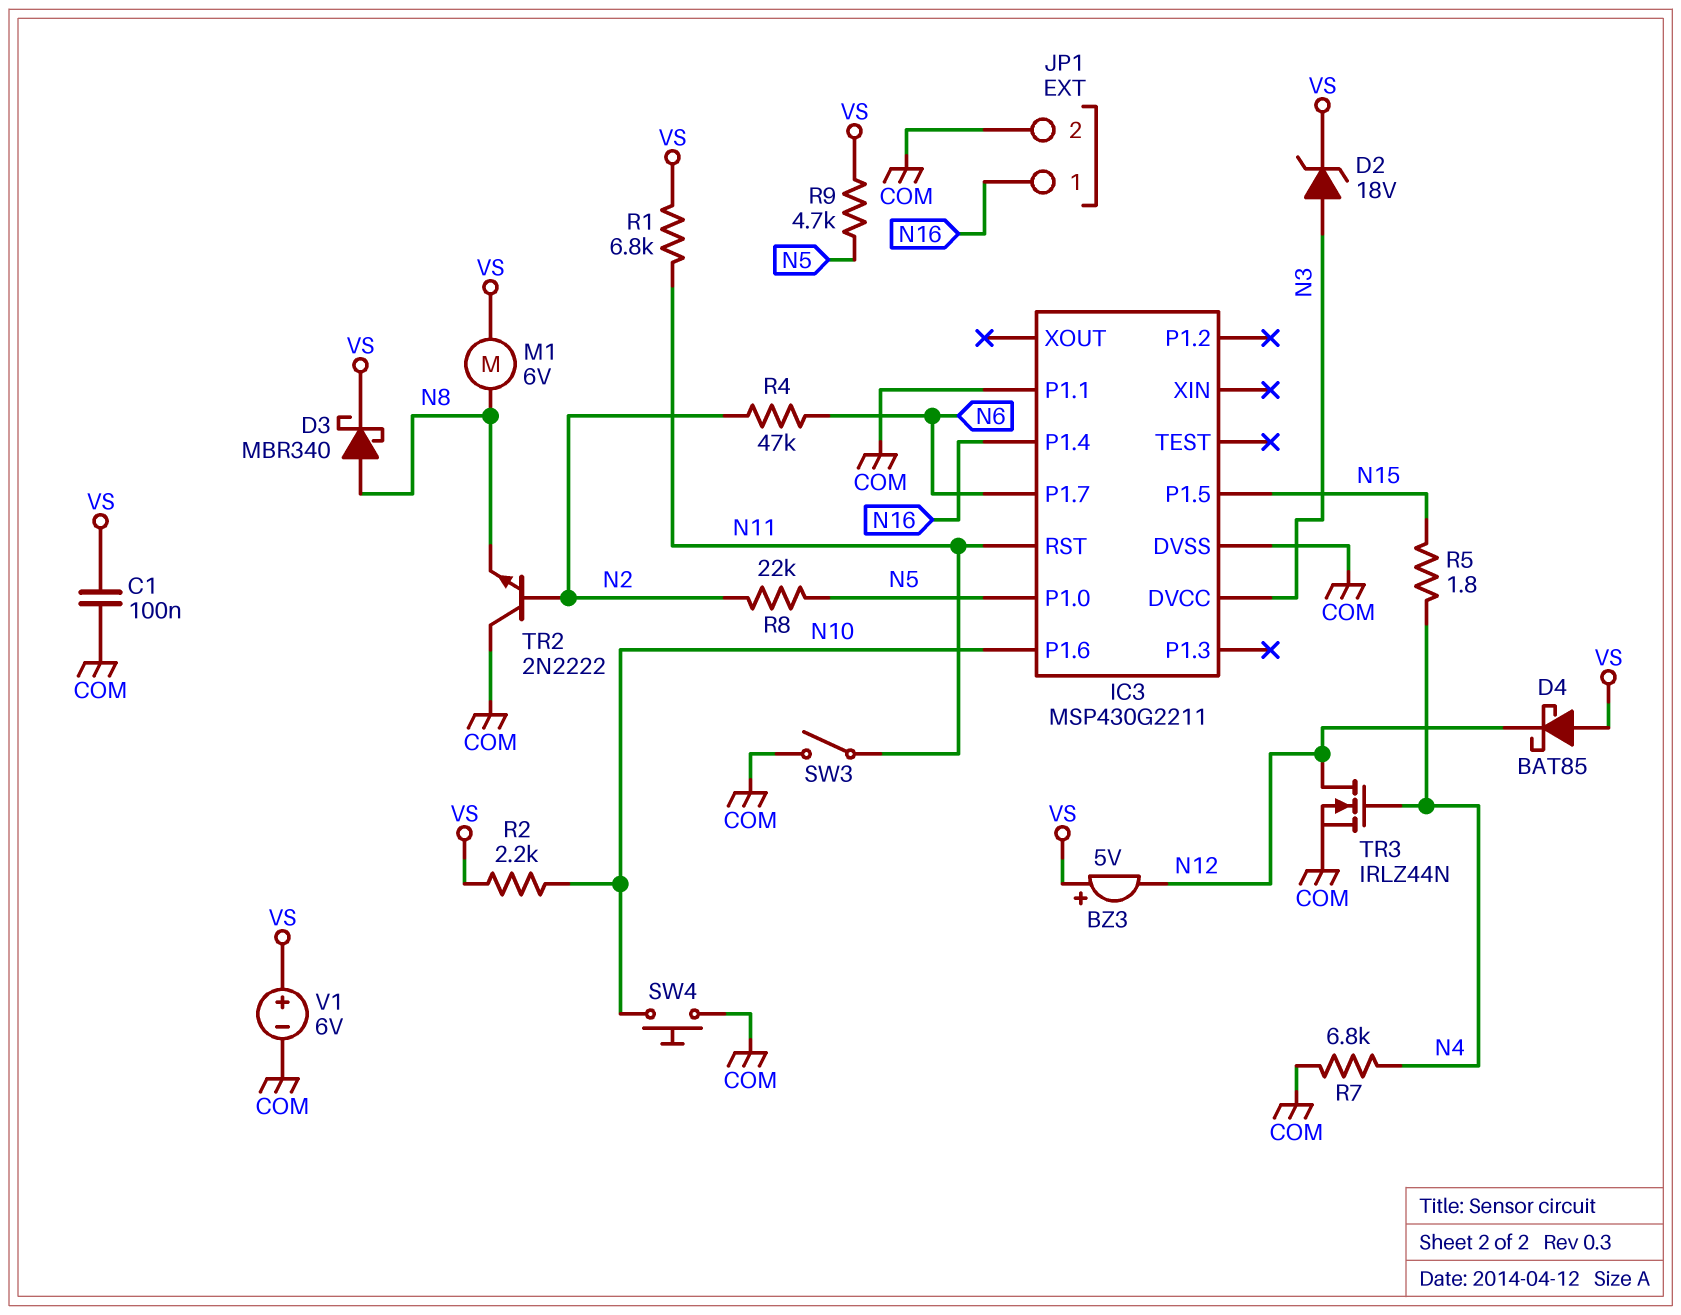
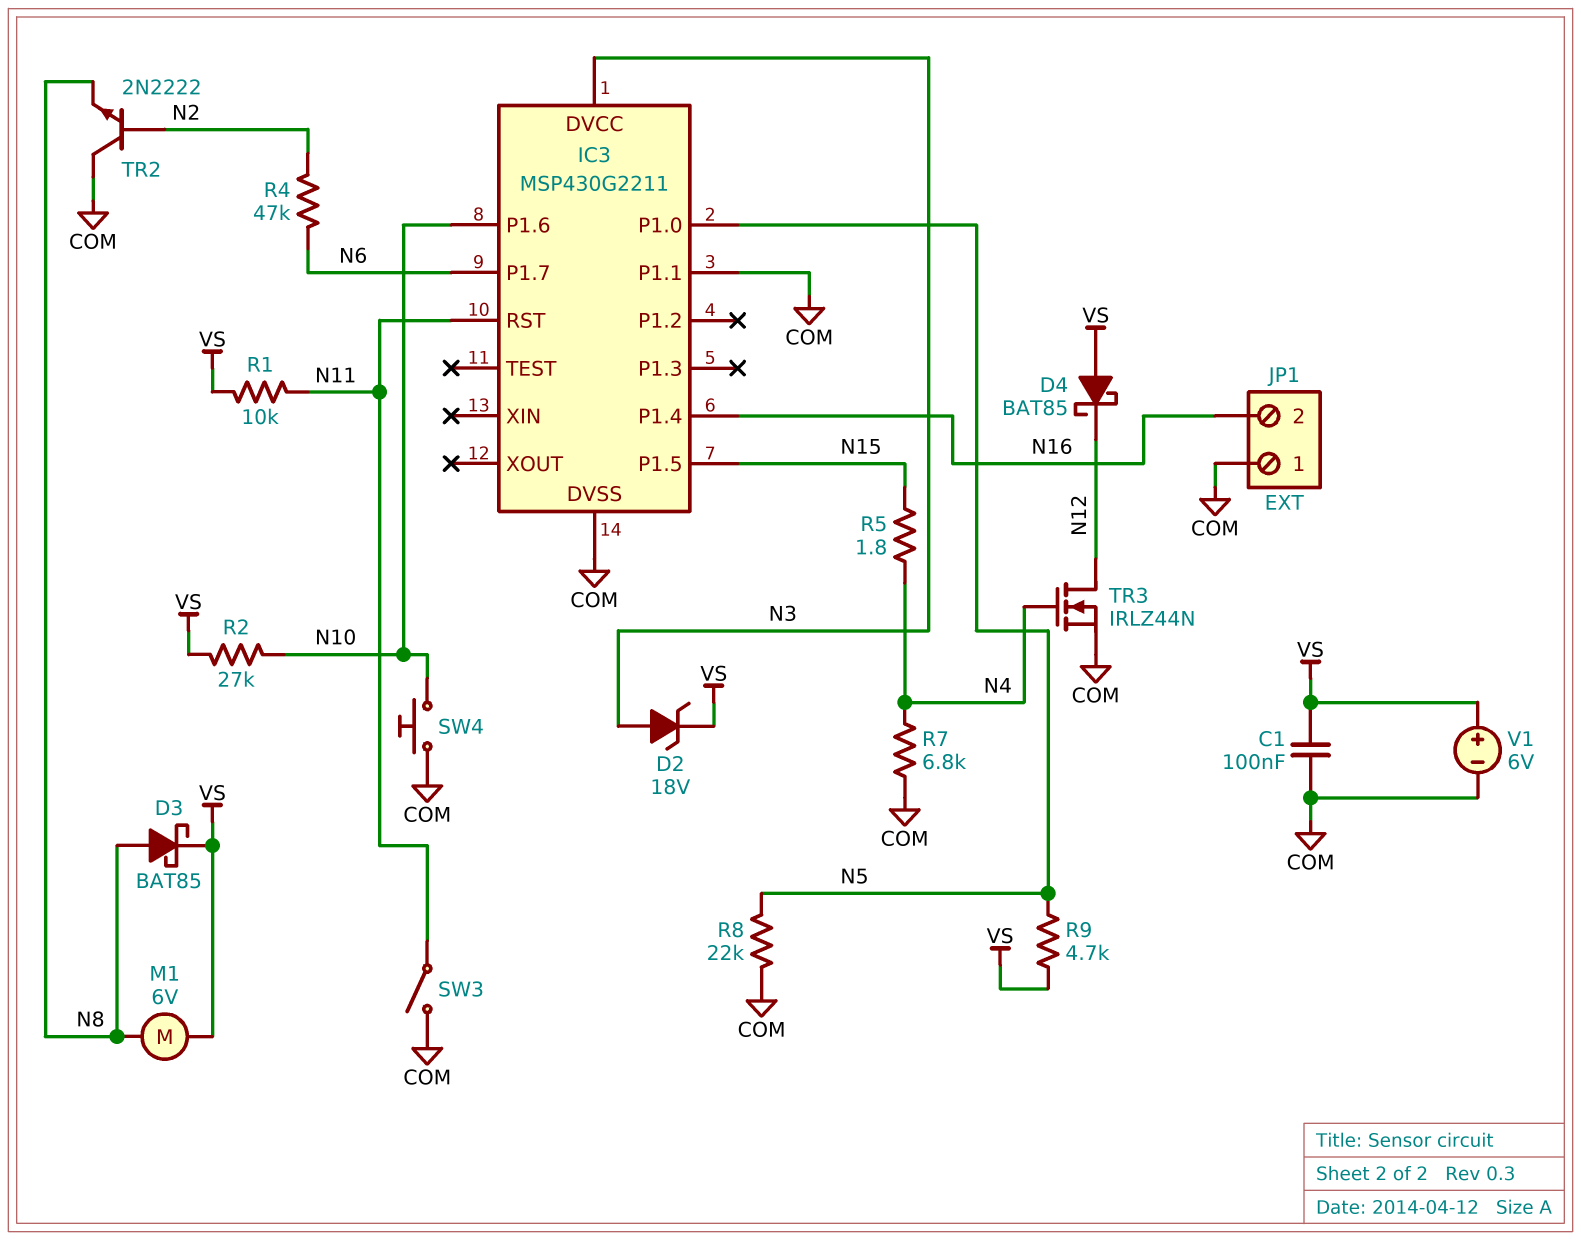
BZ3: buzzer 5V (plus VS, minus N12) -> none
D3: schottky MBR340 (A N8, K VS) -> schottky BAT85 (A N8, K VS)
JP1 pin 1: N16 -> COM
JP1 pin 2: COM -> N16
R1: 6.8k (N11, VS) -> 10k (N11, VS)
R2: 2.2k (N10, VS) -> 27k (N10, VS)
R8: 22k (N2, N5) -> 22k (COM, N5)

